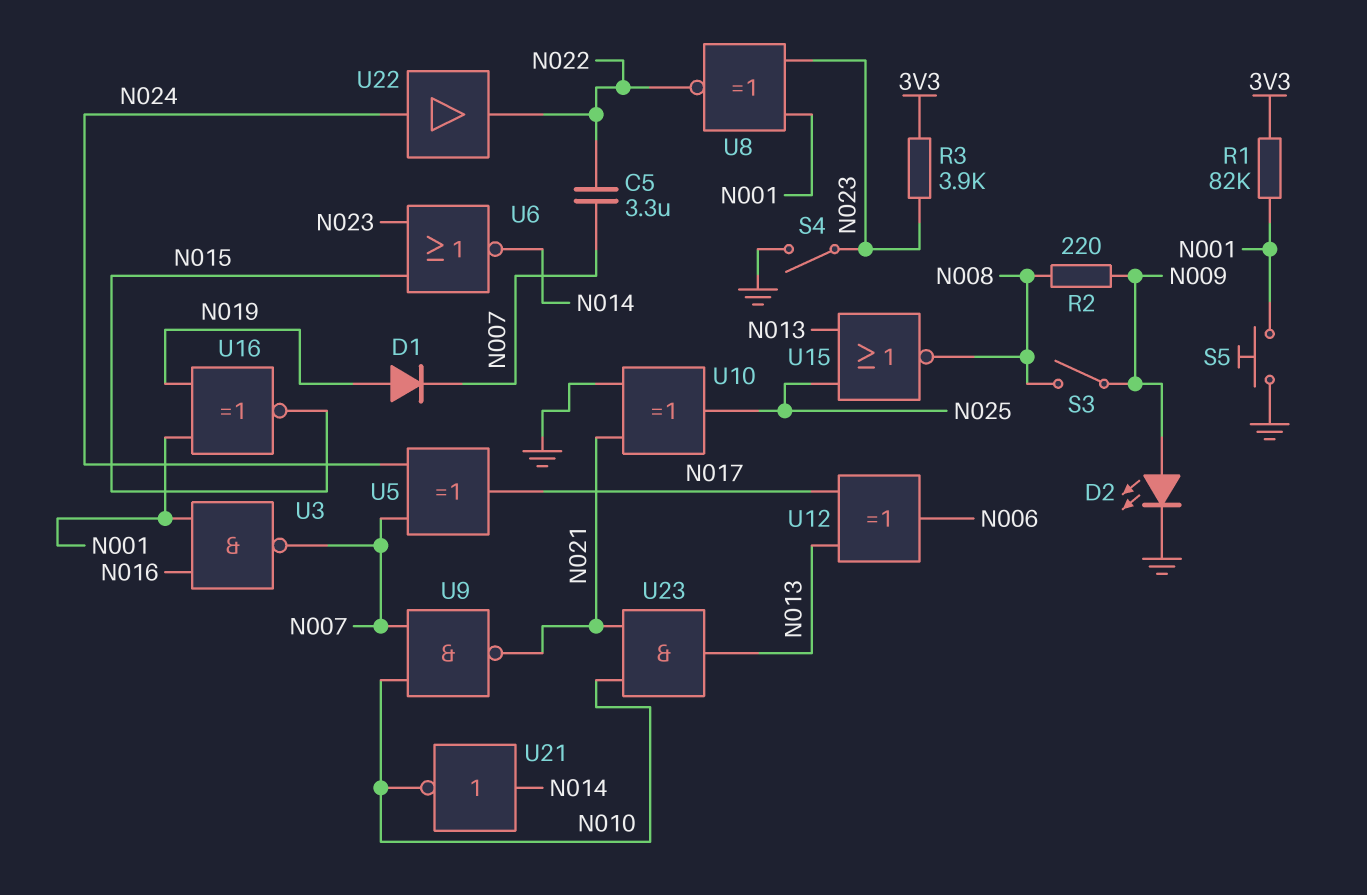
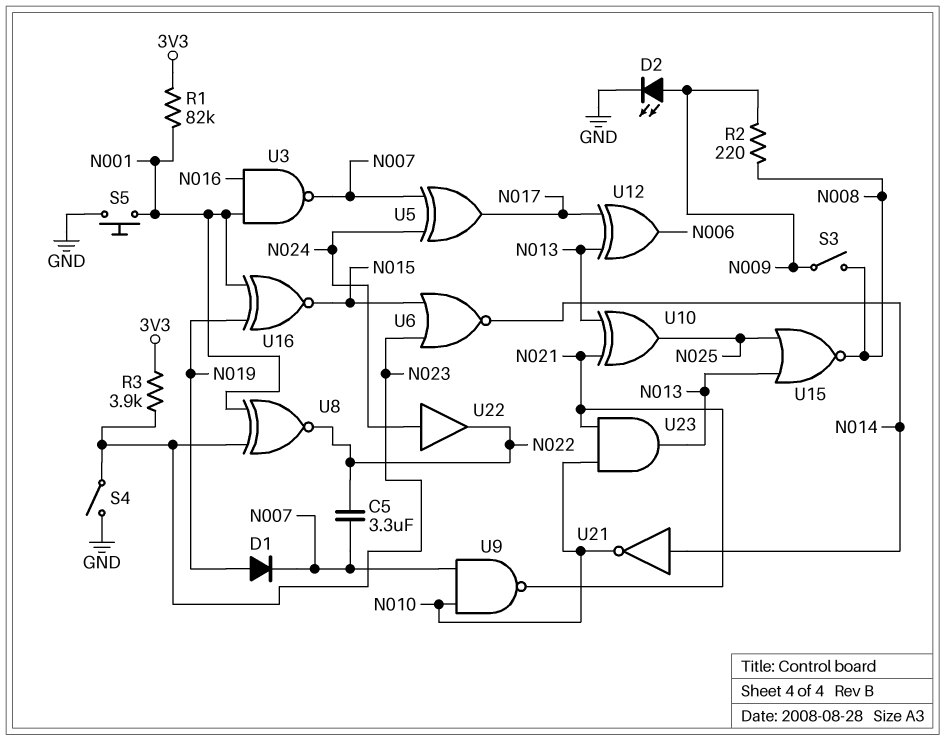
U10: XOR (in GND, in N021, out N025) -> XOR (in N013, in N021, out N025)

